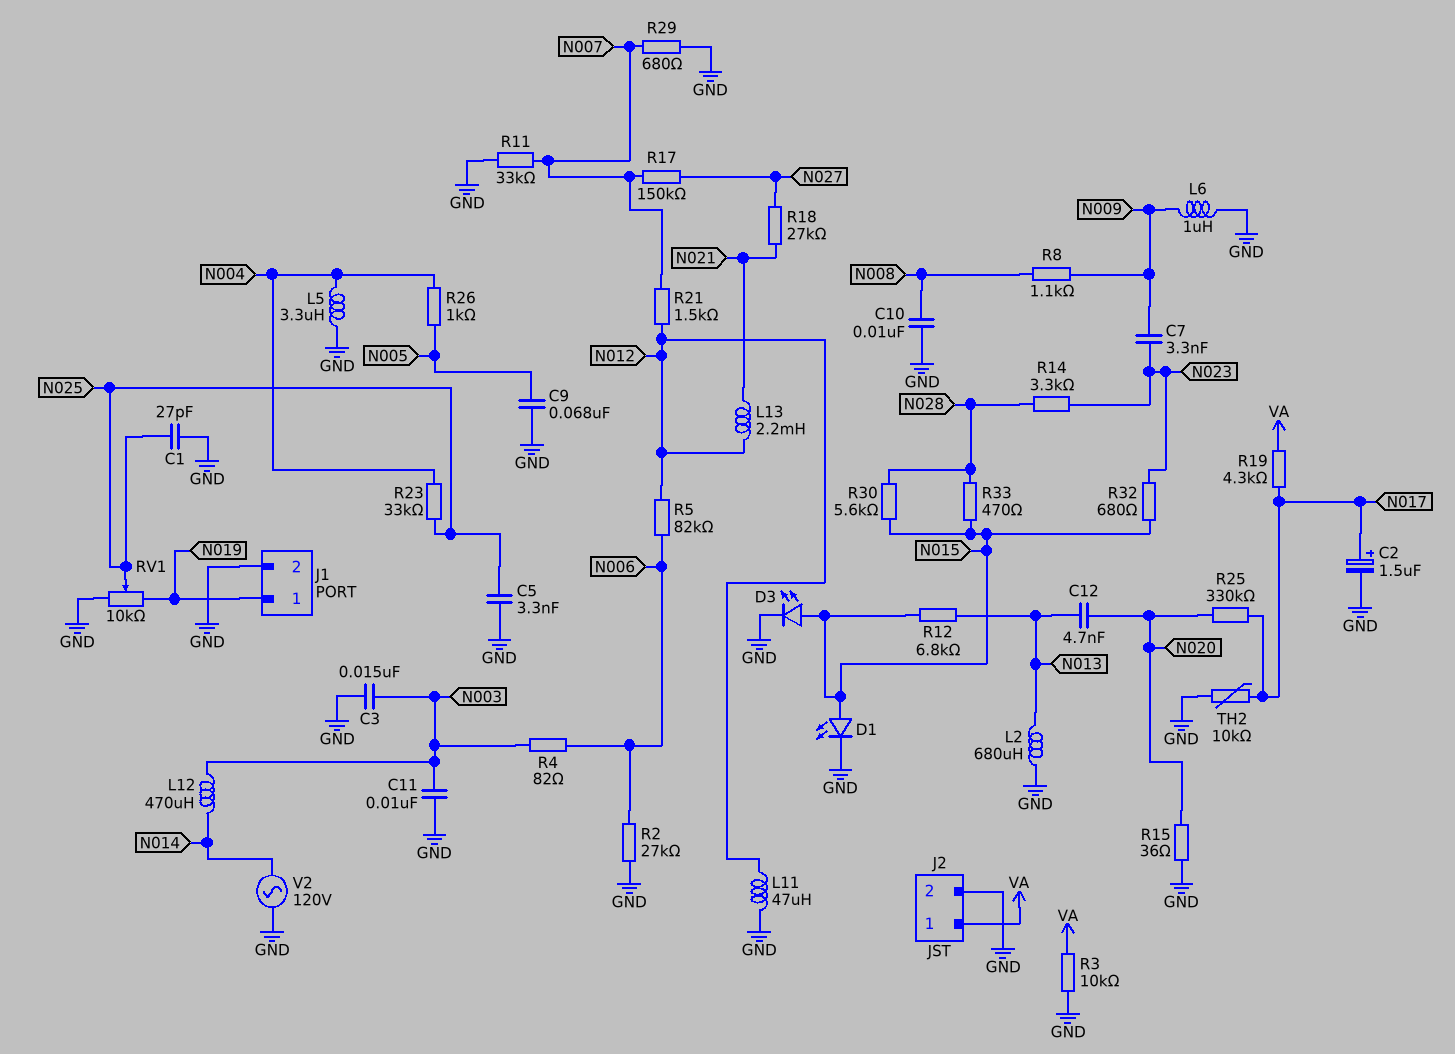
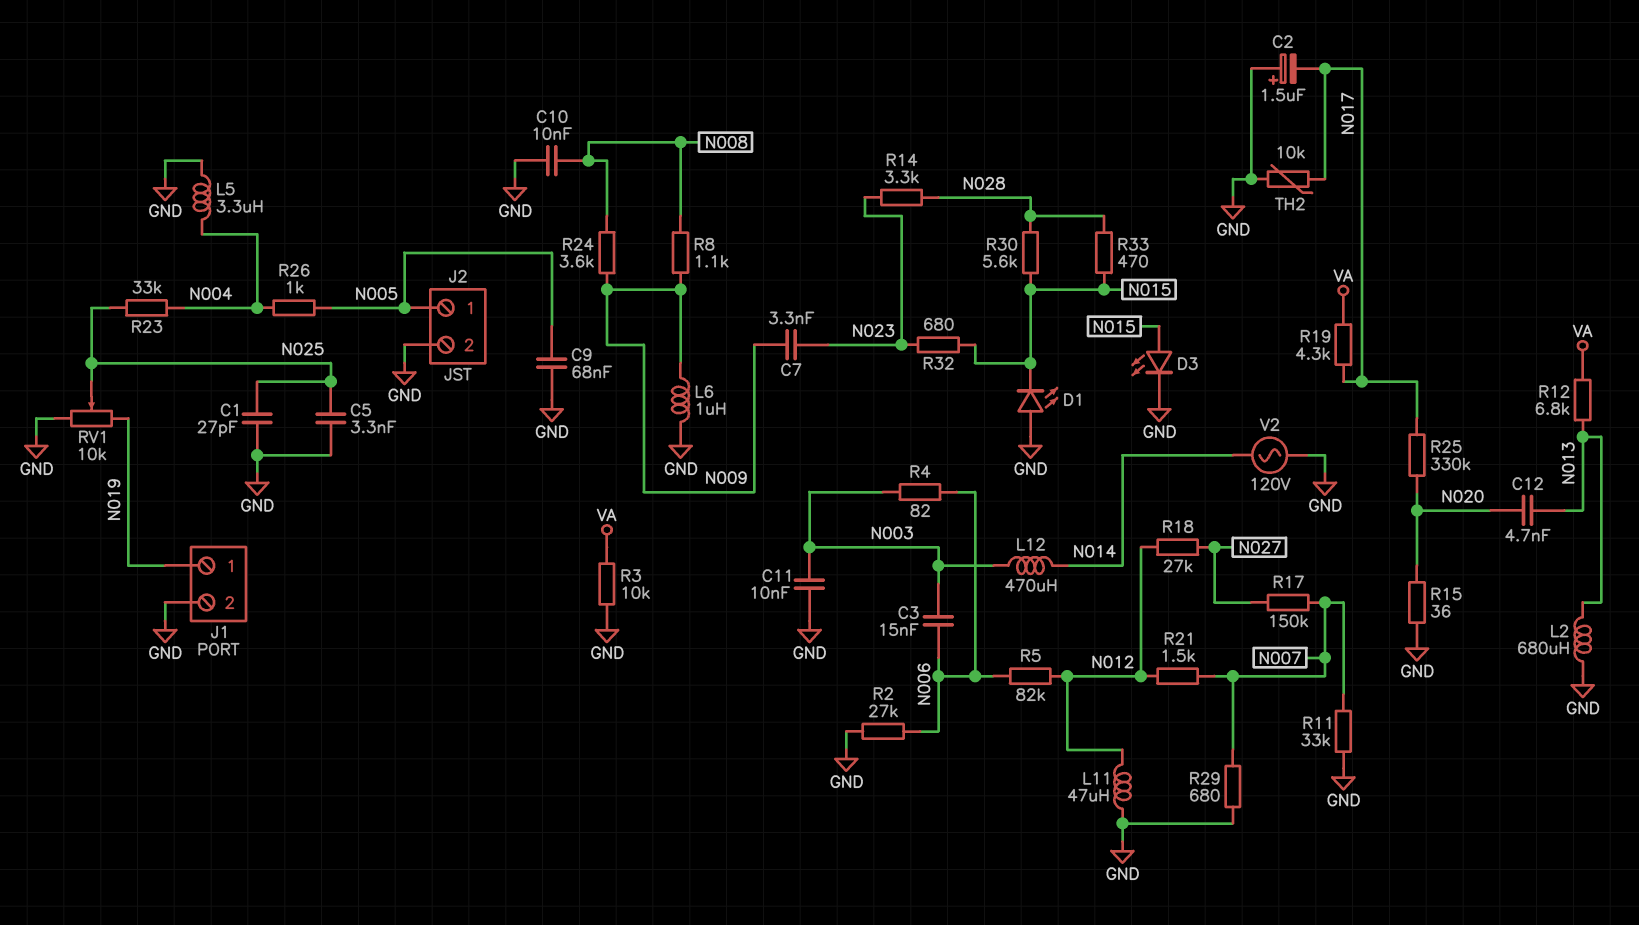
C2: 1.5uF (plus N017, minus GND) -> 1.5uF (plus GND, minus N017)
C3: 15nF (GND, N003) -> 15nF (N003, N006)
D1: LED (A N015, K GND) -> LED (A GND, K N015)
J2 pin 1: VA -> N005
L13: 2.2mH (N012, N021) -> none
R12: 6.8k (N013, N015) -> 6.8k (N013, VA)
R18: 27k (N021, N027) -> 27k (N012, N027)
R24: none -> 3.6k (N008, N009)

